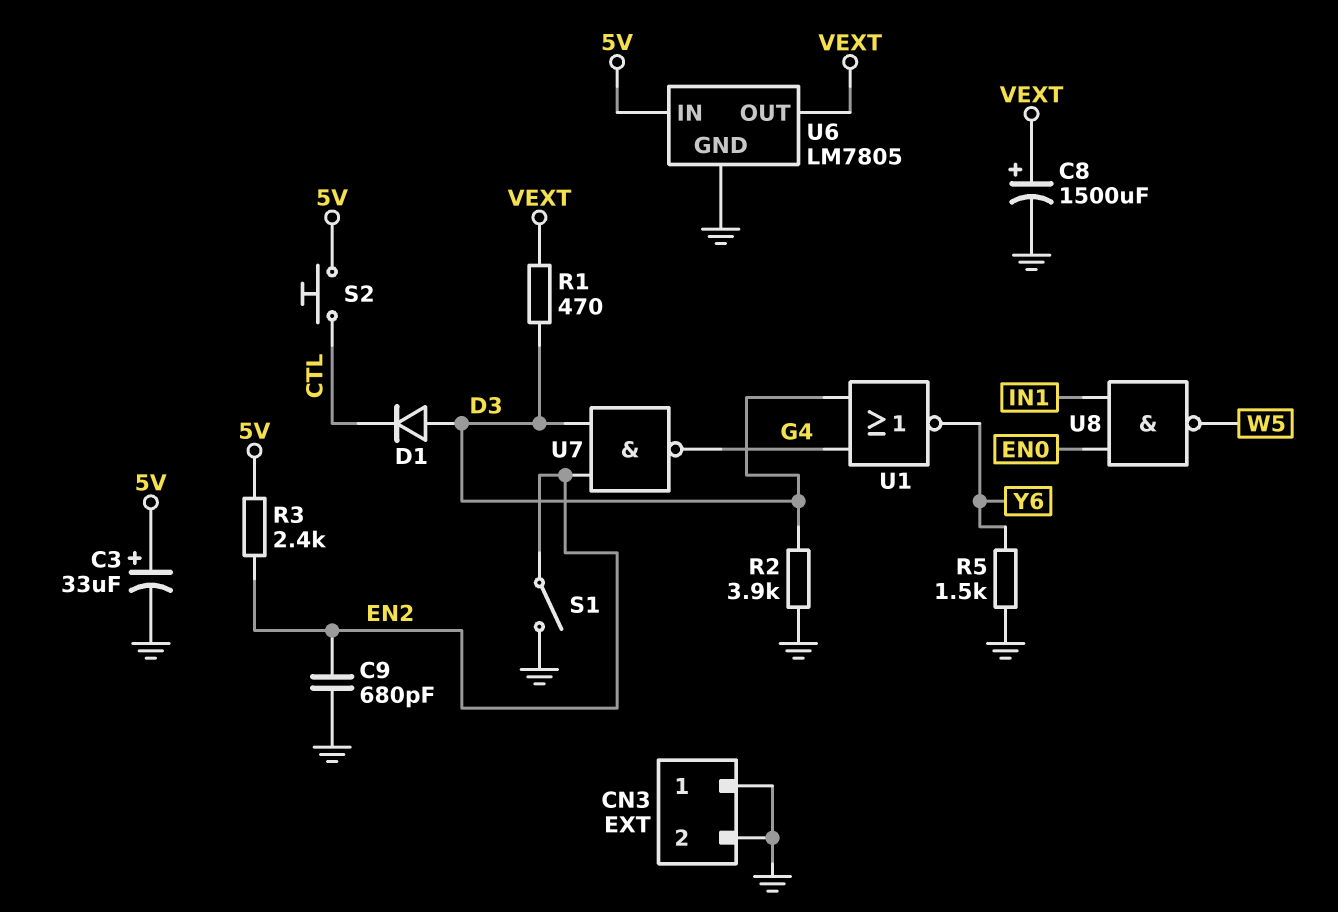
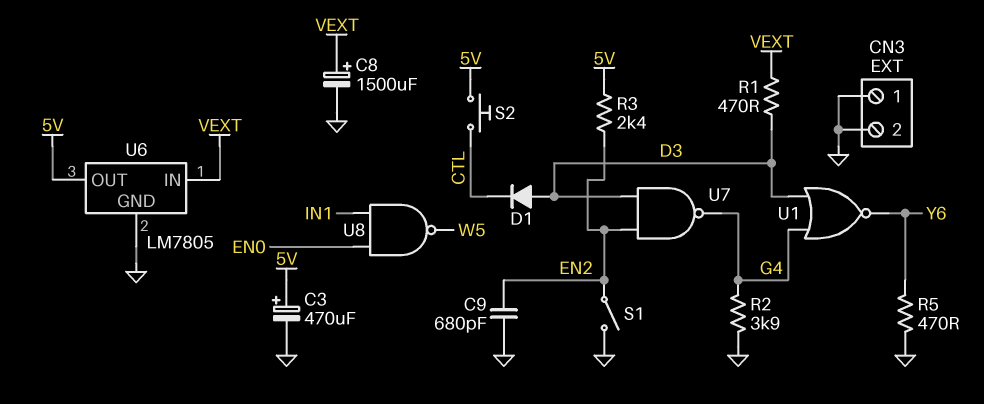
C3: 33uF (plus 5V, minus GND) -> 470uF (plus 5V, minus GND)
R2: 3.9k (D3, GND) -> 3.9k (G4, GND)
R5: 1.5k (GND, Y6) -> 470 (GND, Y6)
U6 pin IN: 5V -> VEXT
U6 pin OUT: VEXT -> 5V

